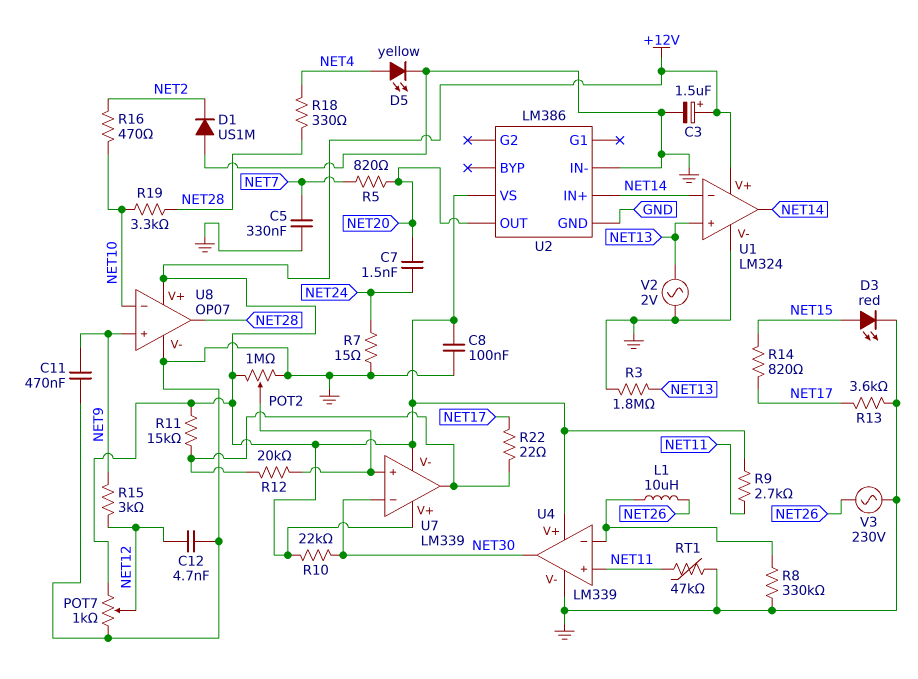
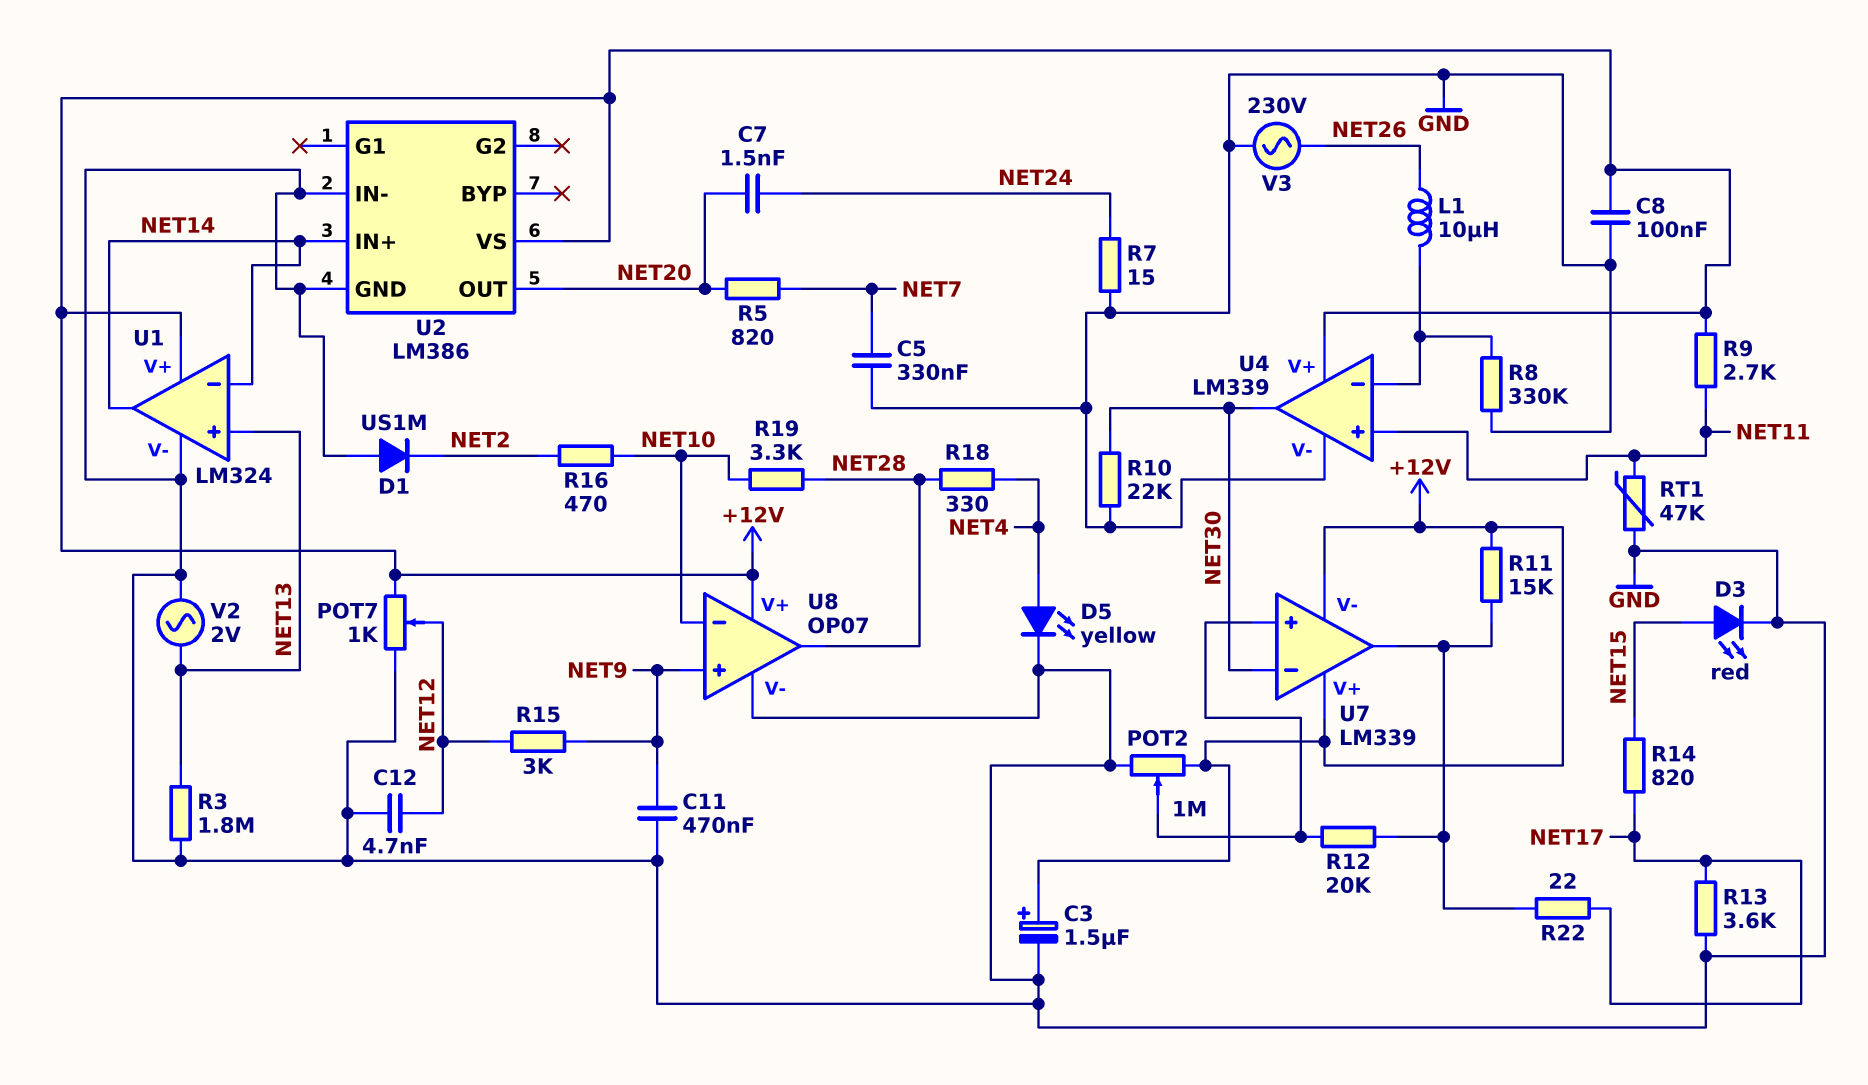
R10: 22k (+12V, NET30) -> 22k (GND, NET30)

